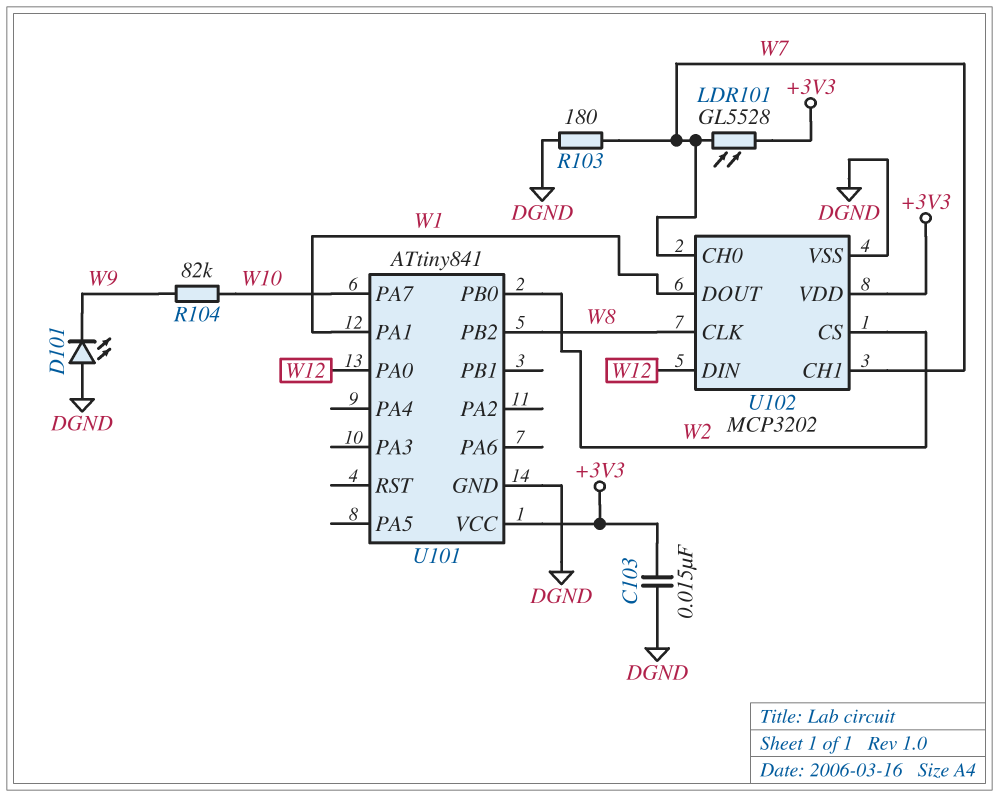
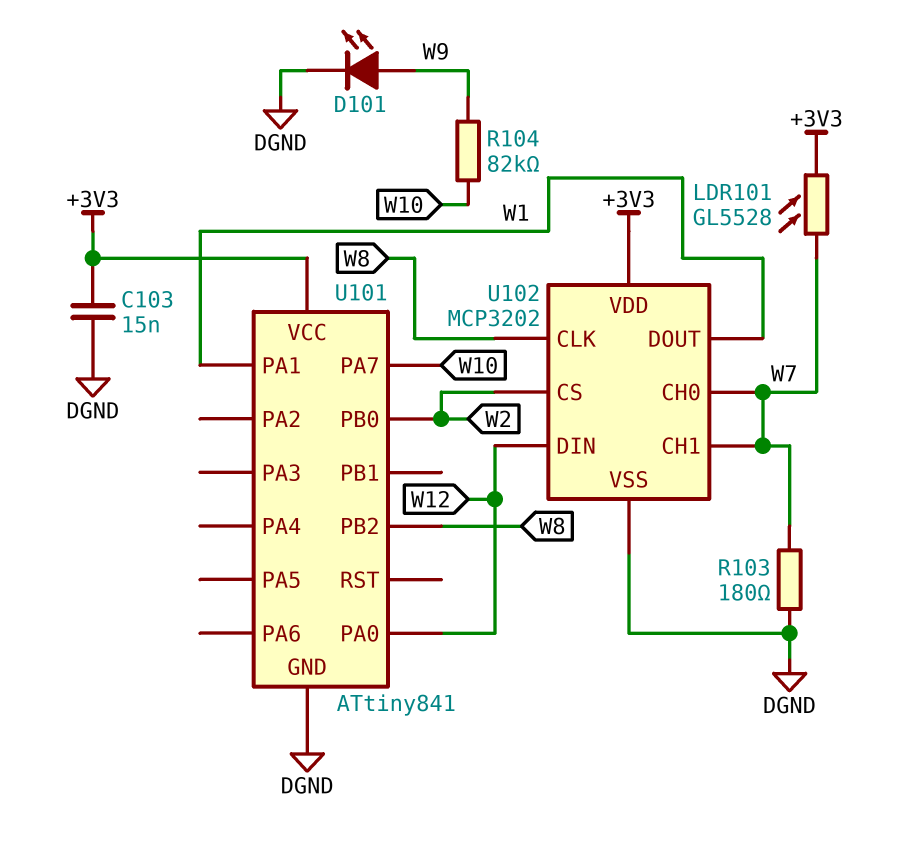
D101: LED (A DGND, K W9) -> LED (A W9, K DGND)

